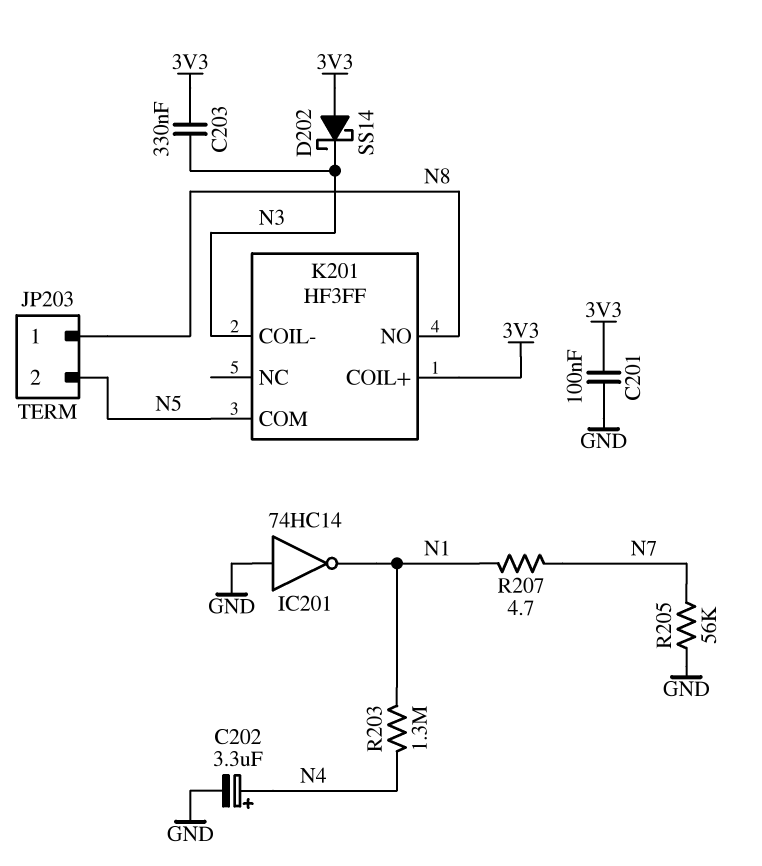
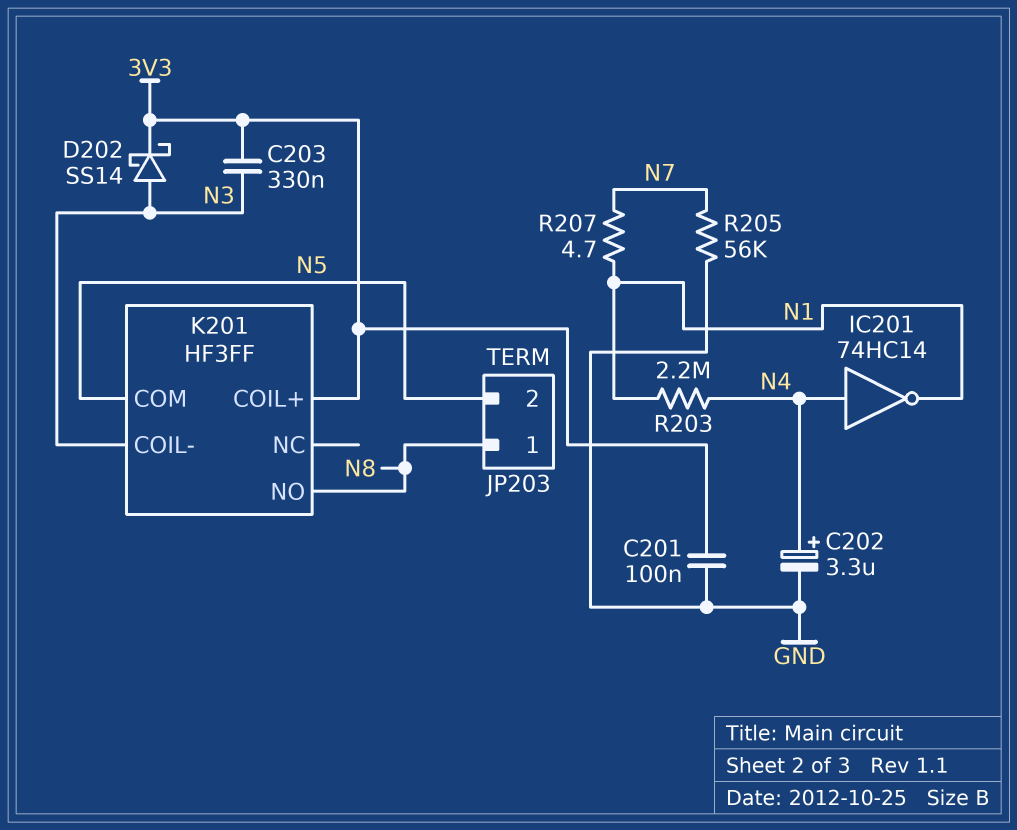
D202: schottky SS14 (A 3V3, K N3) -> schottky SS14 (A N3, K 3V3)
IC201: NOT 74HC14 (in GND, out N1) -> NOT 74HC14 (in N4, out N1)
R203: 1.3M (N1, N4) -> 2.2M (N1, N4)

